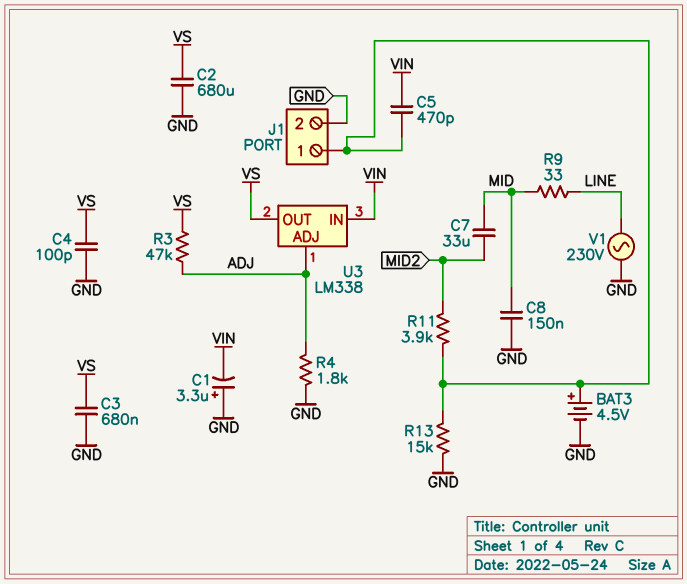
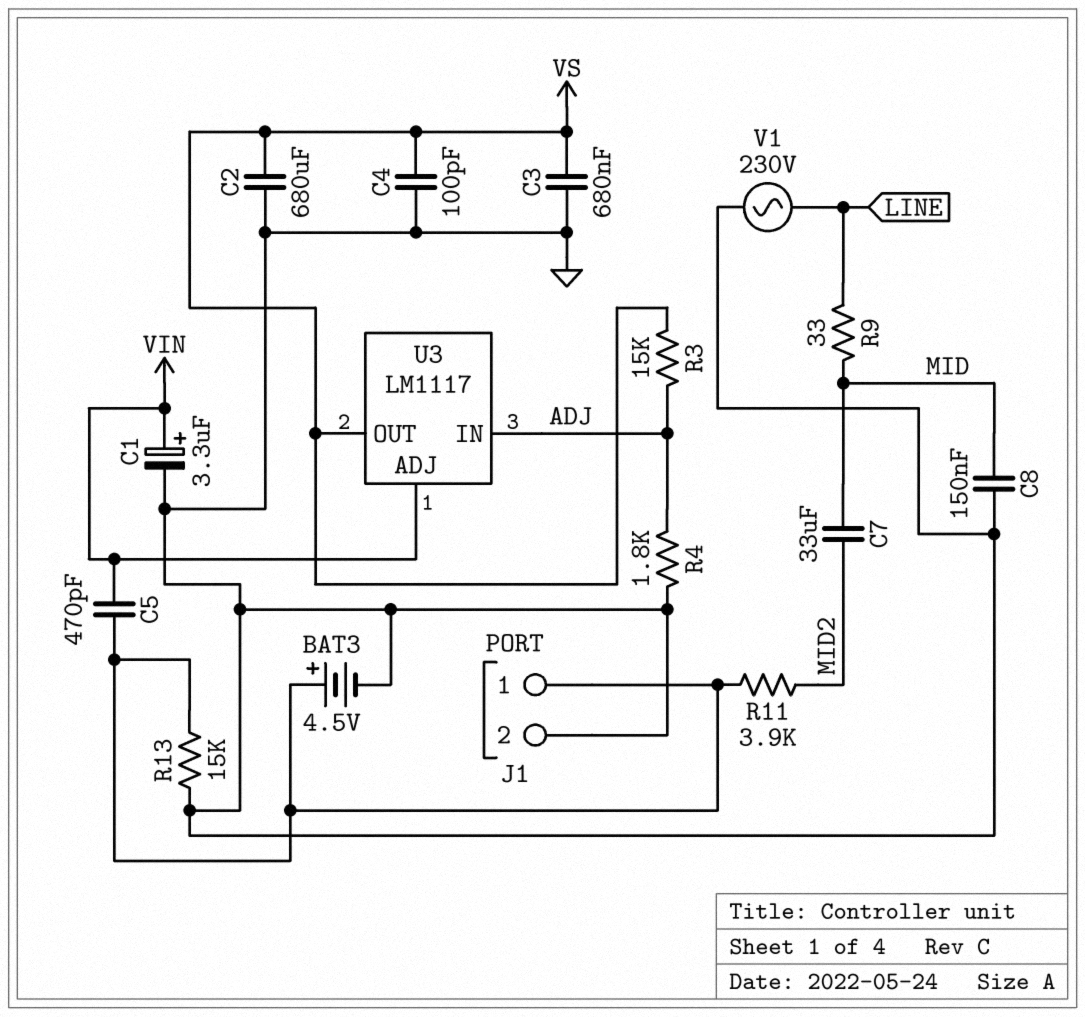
C1: 3.3uF (plus GND, minus VIN) -> 3.3uF (plus VIN, minus GND)
R3: 47k (ADJ, VS) -> 15k (ADJ, VS)
U3: LM338 -> LM1117
U3 pin ADJ: ADJ -> VIN
U3 pin IN: VIN -> ADJ

